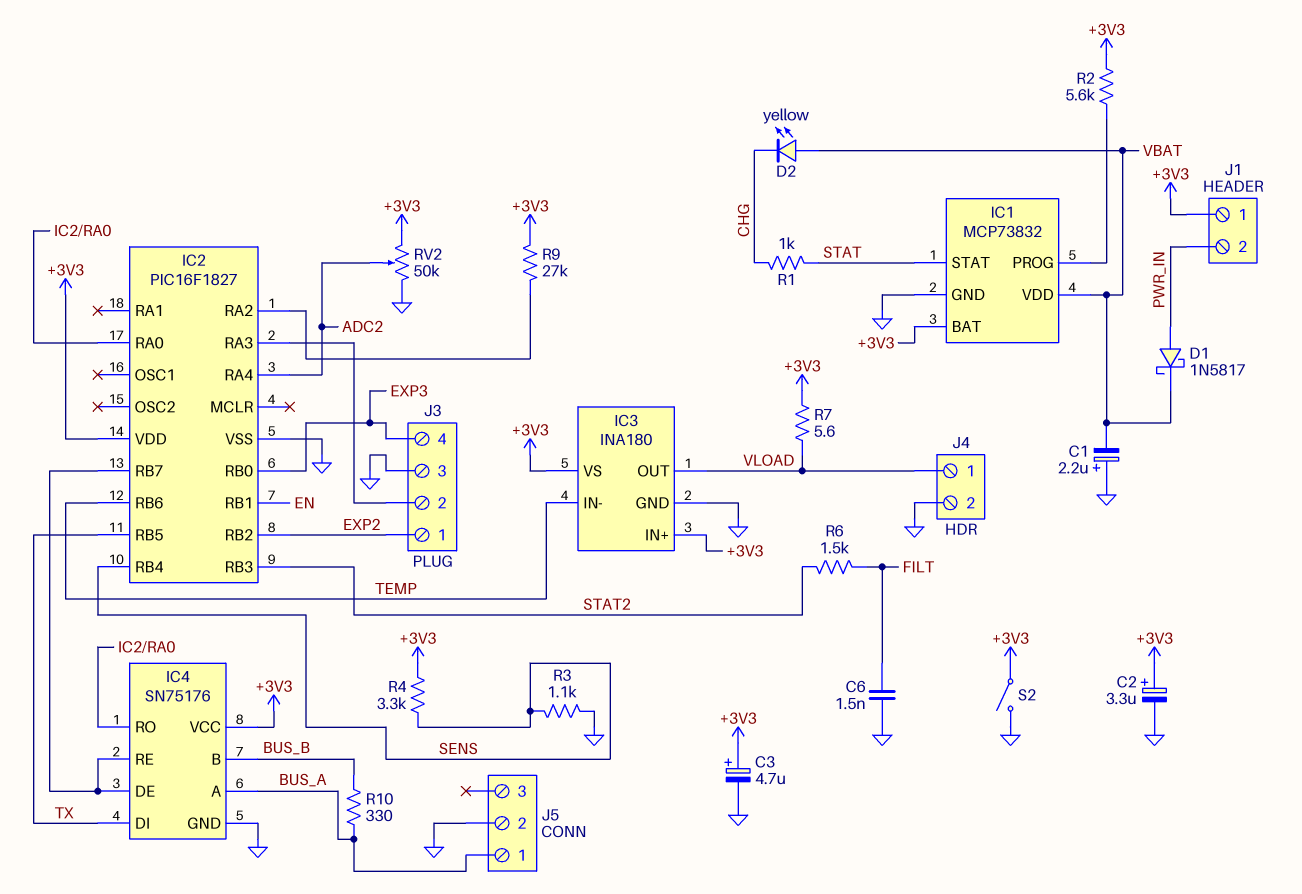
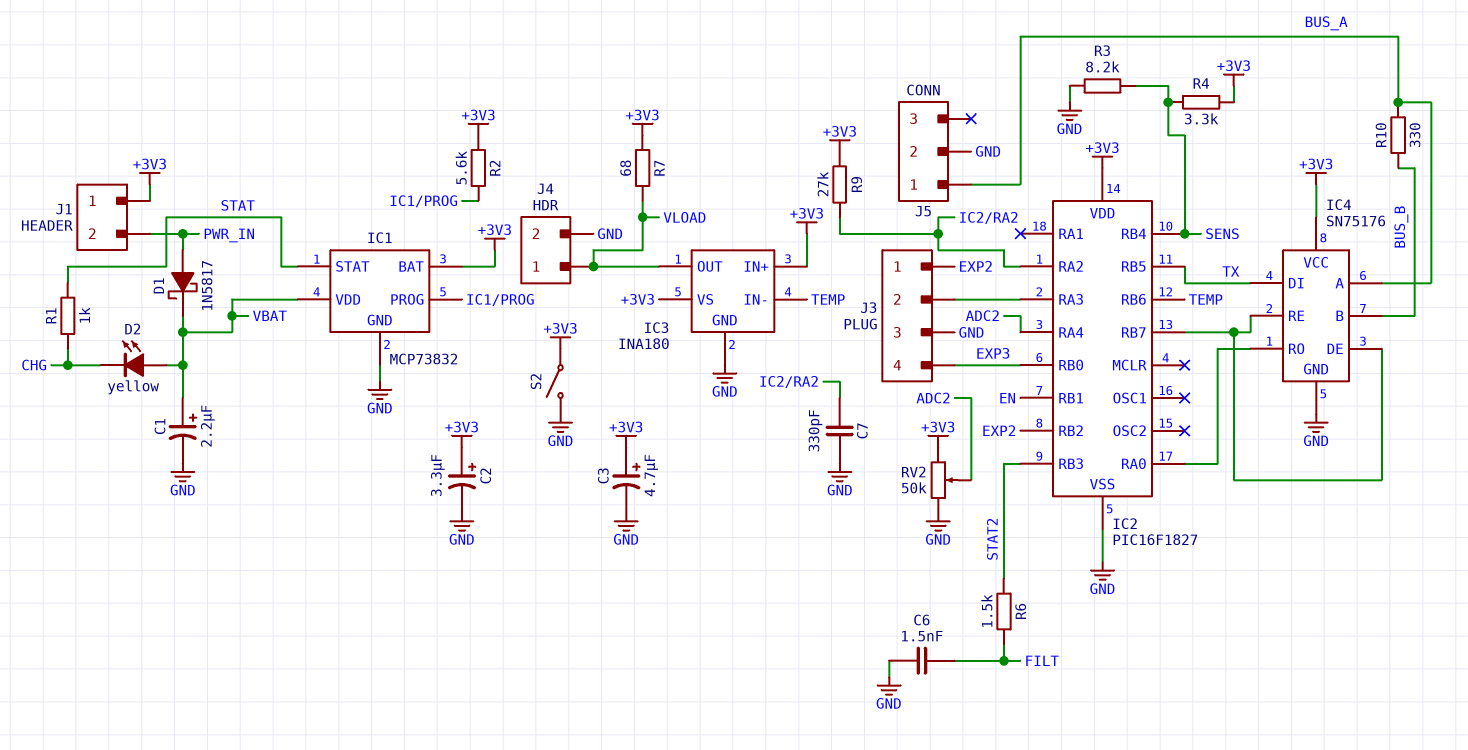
C1: 2.2uF (plus GND, minus VBAT) -> 2.2uF (plus VBAT, minus GND)
C7: none -> 330pF (GND, IC2/RA2)
R3: 1.1k (GND, SENS) -> 8.2k (GND, SENS)
R7: 5.6 (+3V3, VLOAD) -> 68 (+3V3, VLOAD)

